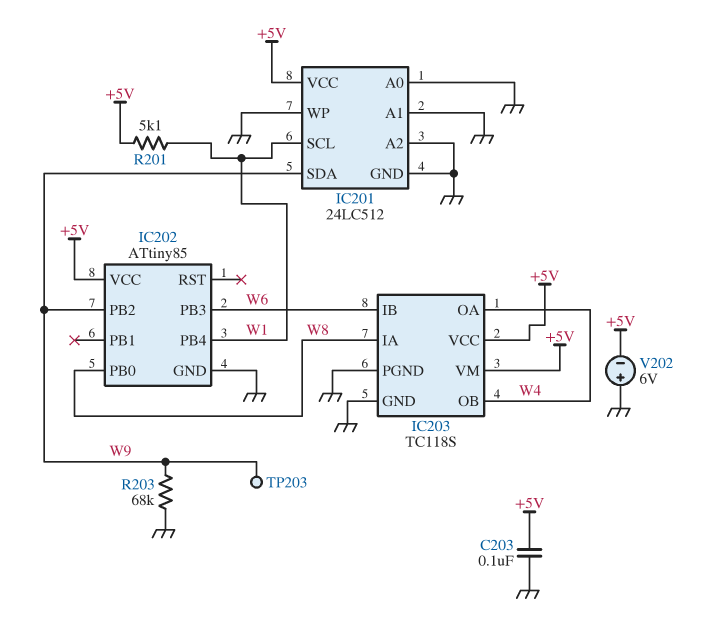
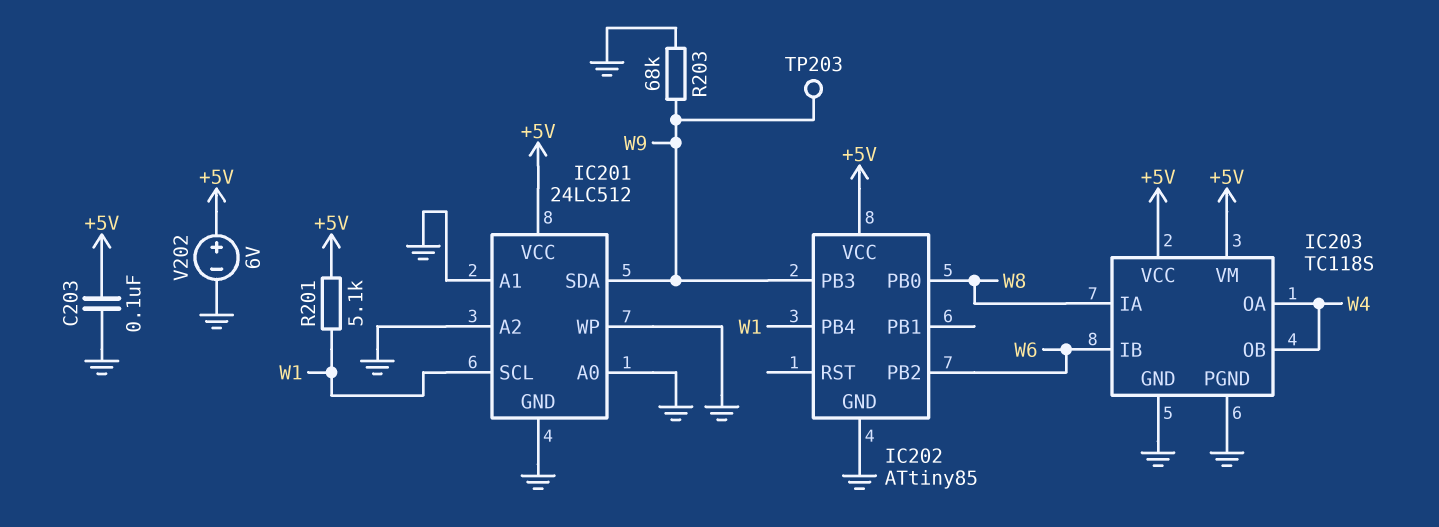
IC202 pin PB2: W9 -> W6
IC202 pin PB3: W6 -> W9
V202: 6V (plus GND, minus +5V) -> 6V (plus +5V, minus GND)

